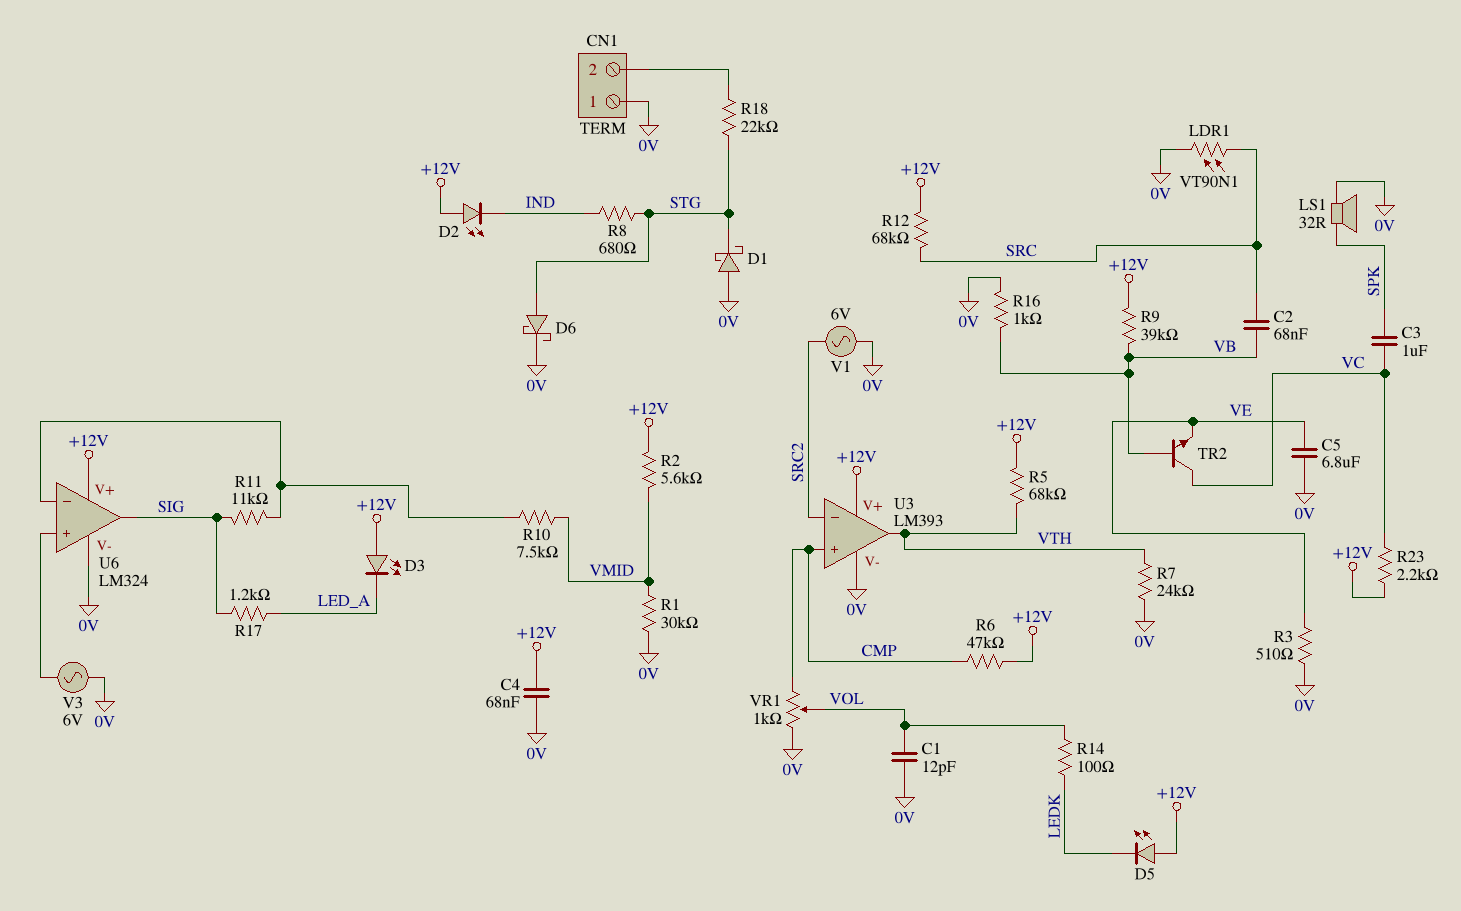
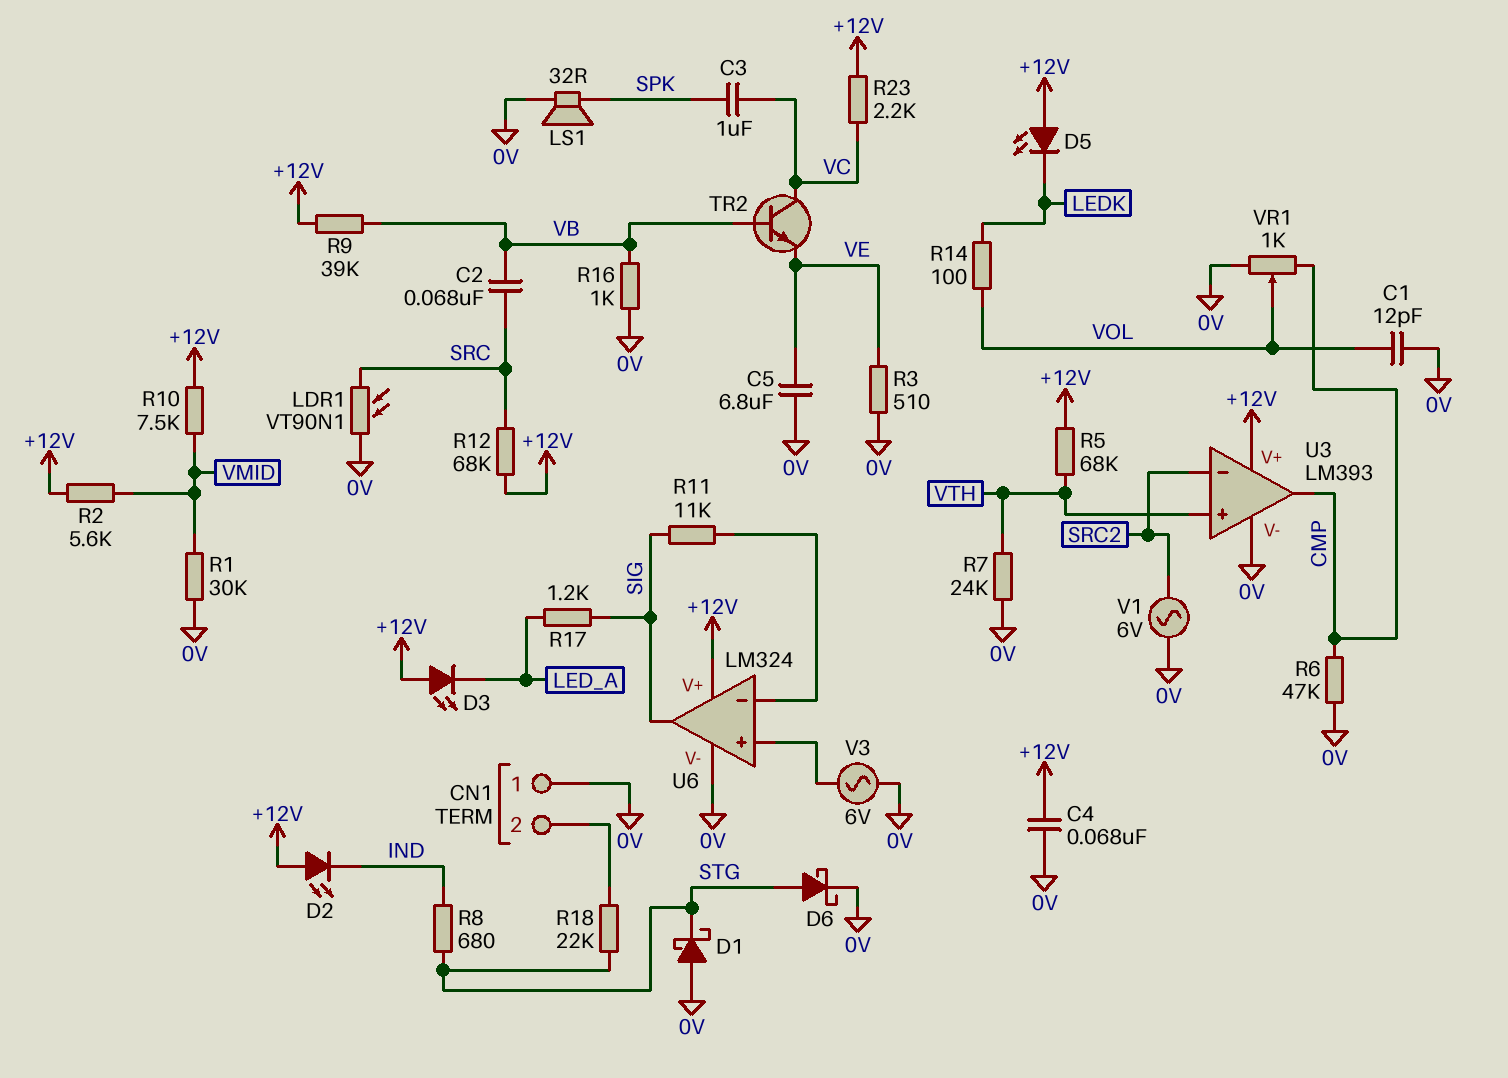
R6: 47k (+12V, CMP) -> 47k (0V, CMP)
R10: 7.5k (U6/in-, VMID) -> 7.5k (+12V, VMID)
U3 pin in+: CMP -> VTH
U3 pin out: VTH -> CMP

